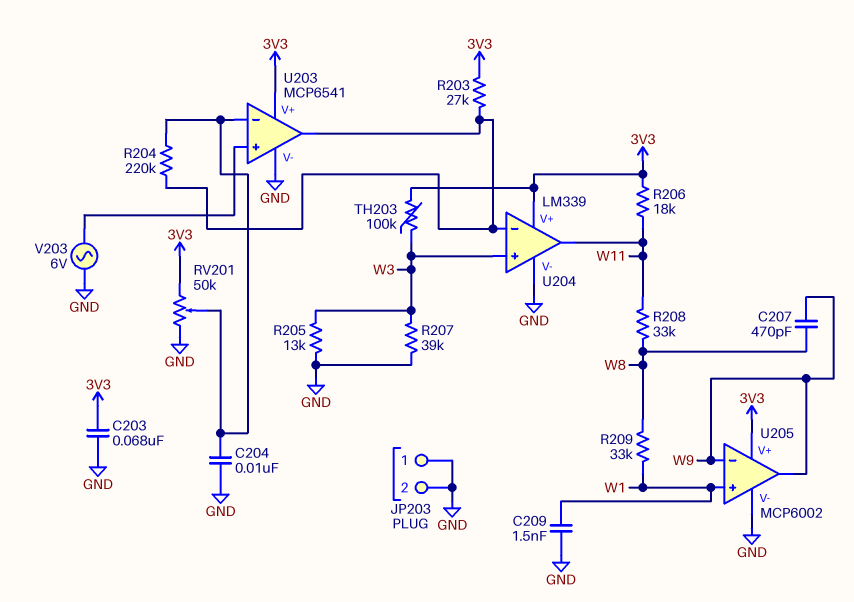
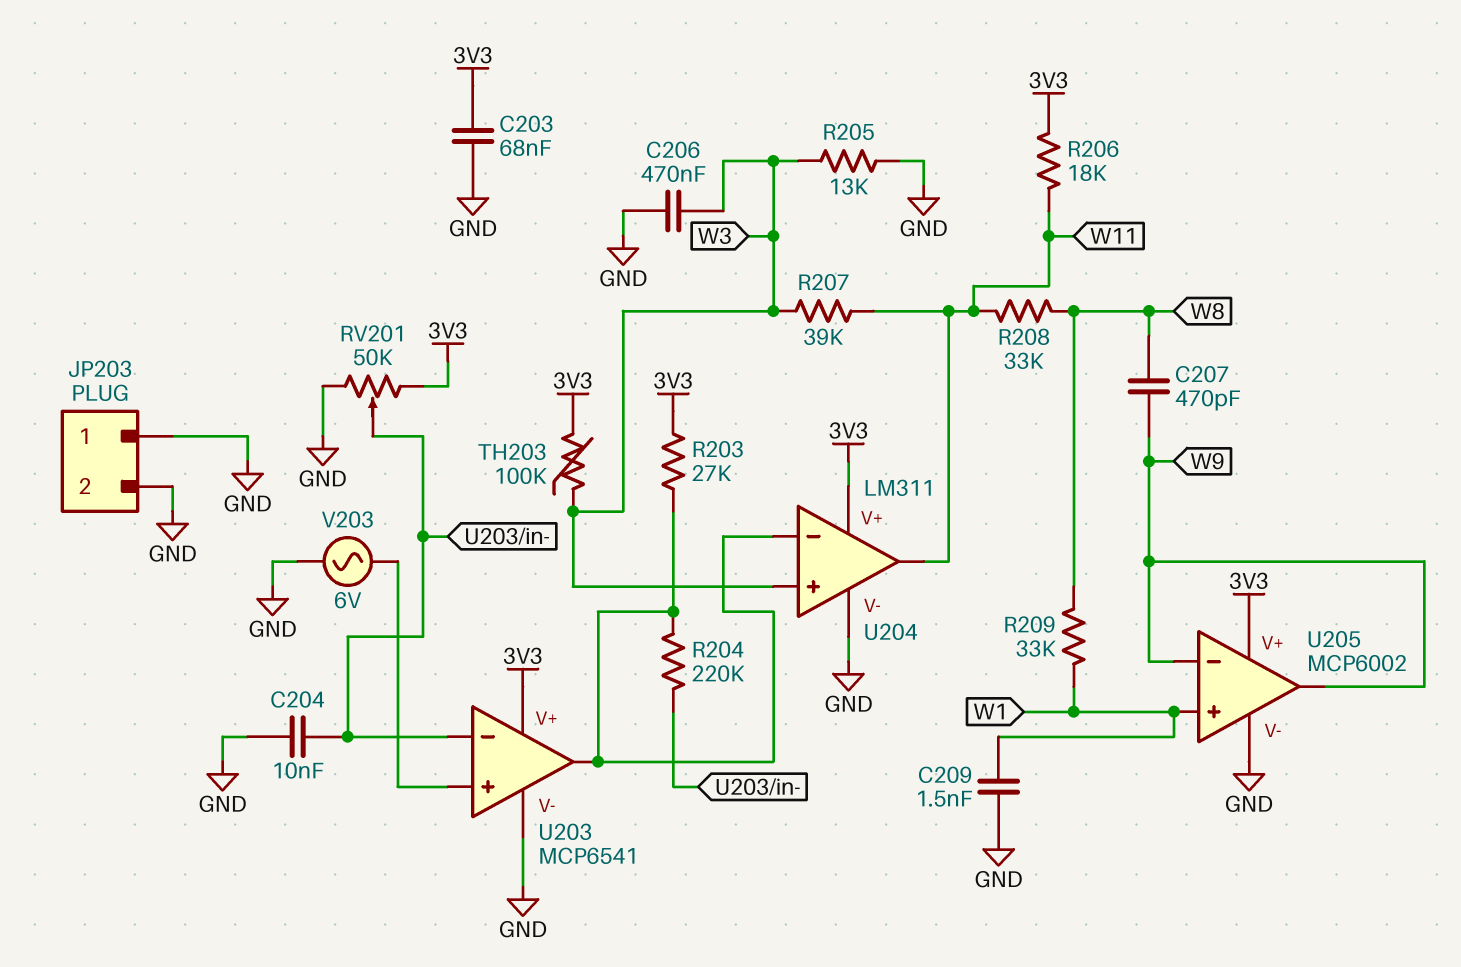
C206: none -> 470nF (GND, W3)
R207: 39k (GND, W3) -> 39k (W3, W11)
U204: LM339 -> LM311

